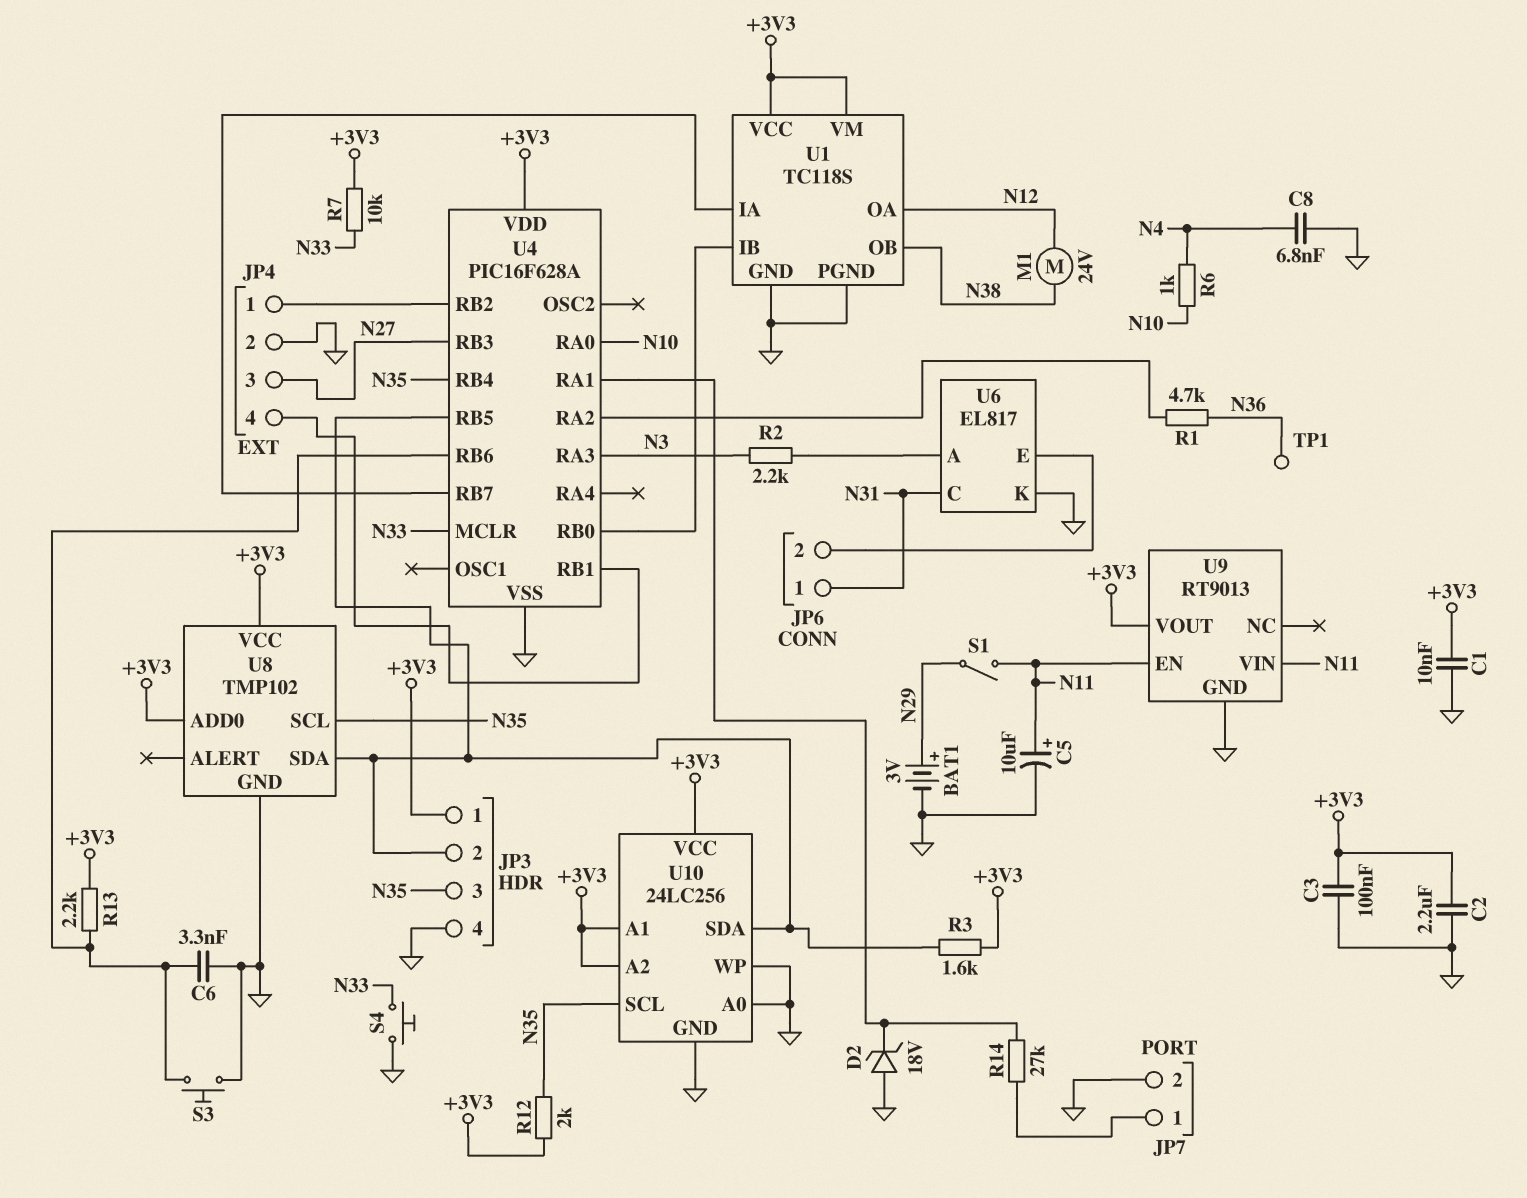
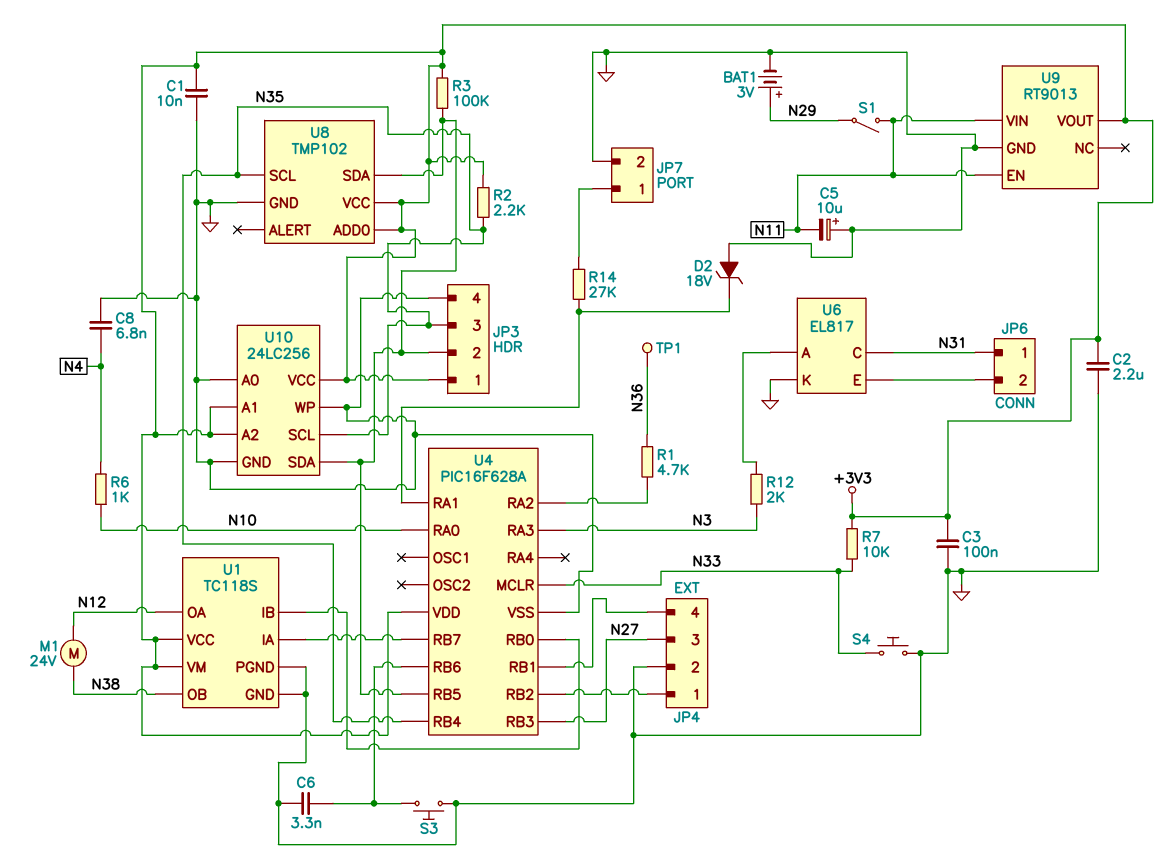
C5: 10uF (plus N11, minus GND) -> 10uF (plus GND, minus N11)
R2: 2.2k (N3, U6/A) -> 2.2k (+3V3, N35)
R3: 1.6k (+3V3, JP3/2) -> 100k (+3V3, JP3/2)
R12: 2k (+3V3, N35) -> 2k (N3, U6/A)
R13: 2.2k (+3V3, U4/RB6) -> none

